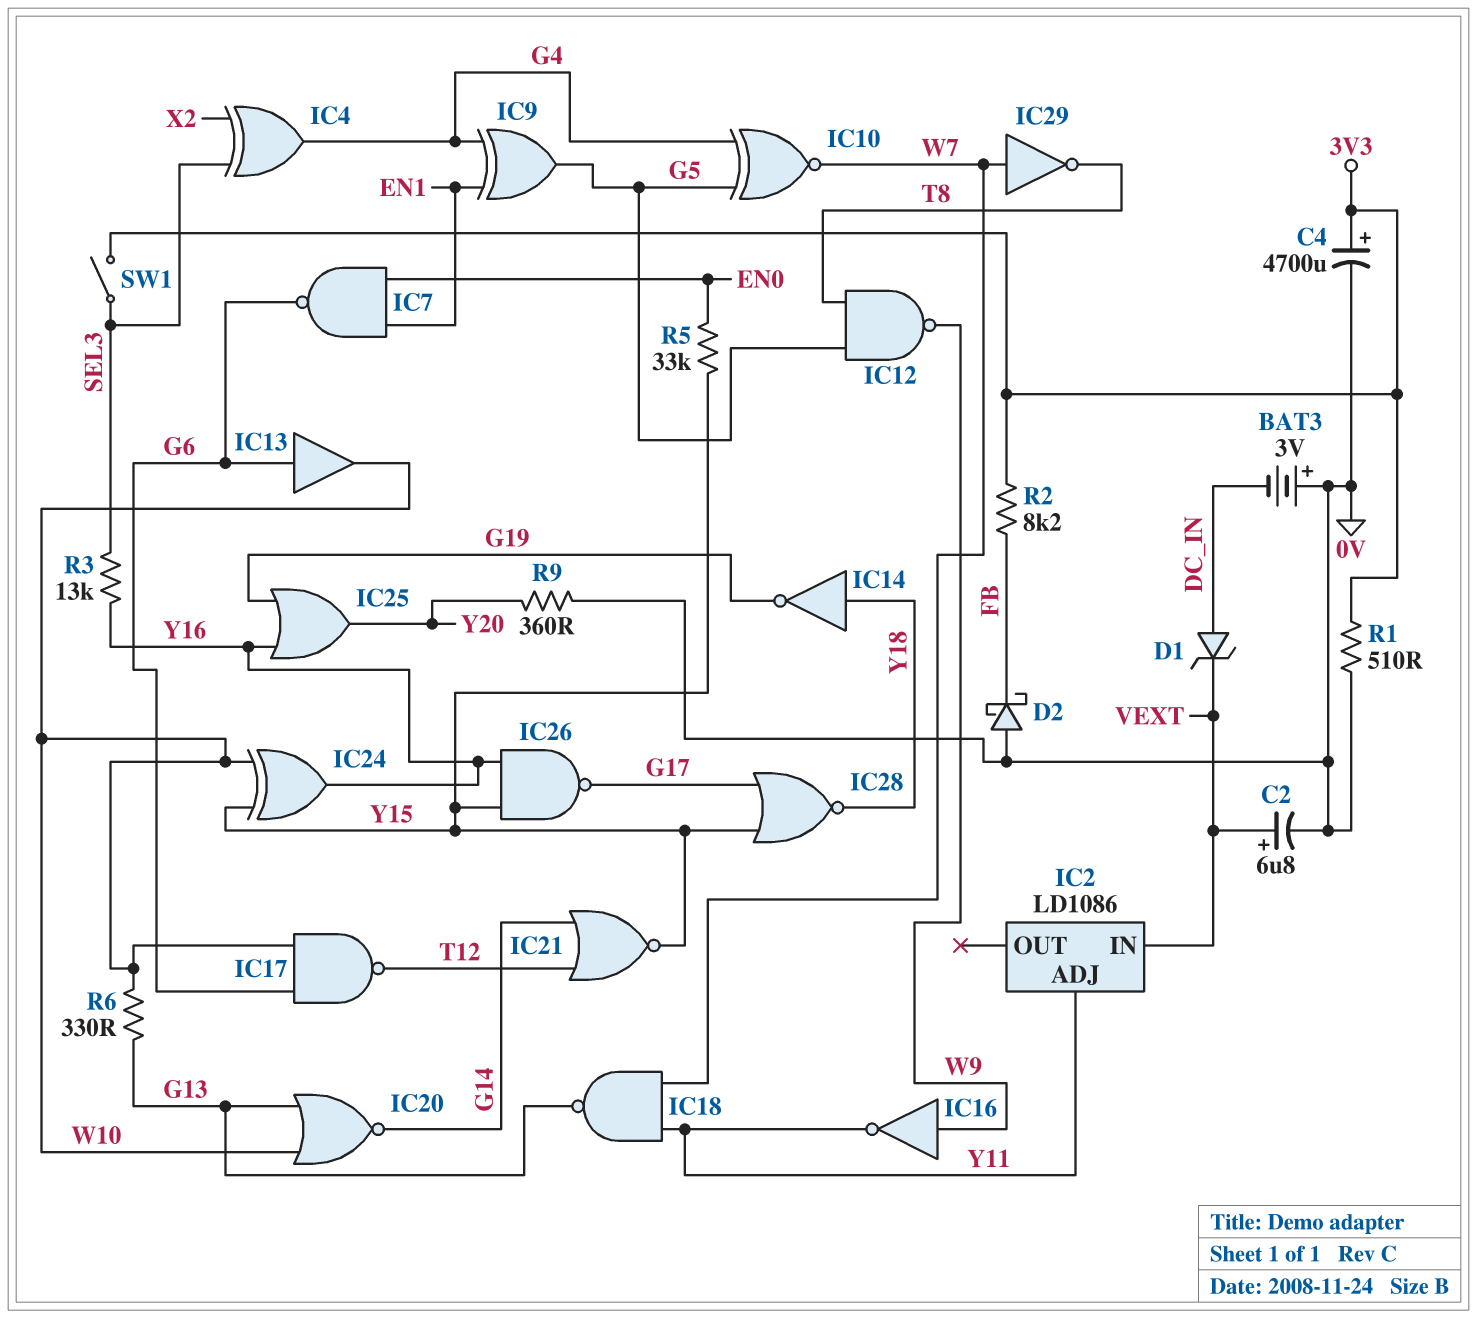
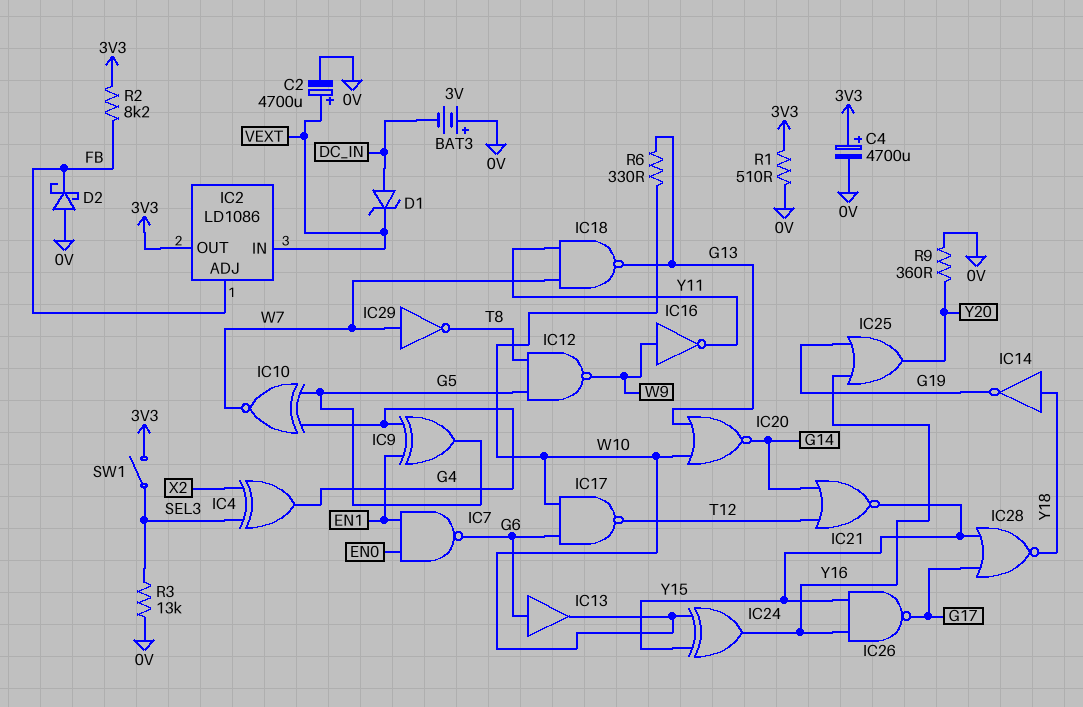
C2: 6.8uF (plus VEXT, minus 0V) -> 4700uF (plus VEXT, minus 0V)
IC2 pin ADJ: Y11 -> FB
IC2 pin OUT: none -> 3V3
R3: 13k (SEL3, Y16) -> 13k (0V, SEL3)
R5: 33k (EN0, Y15) -> none

